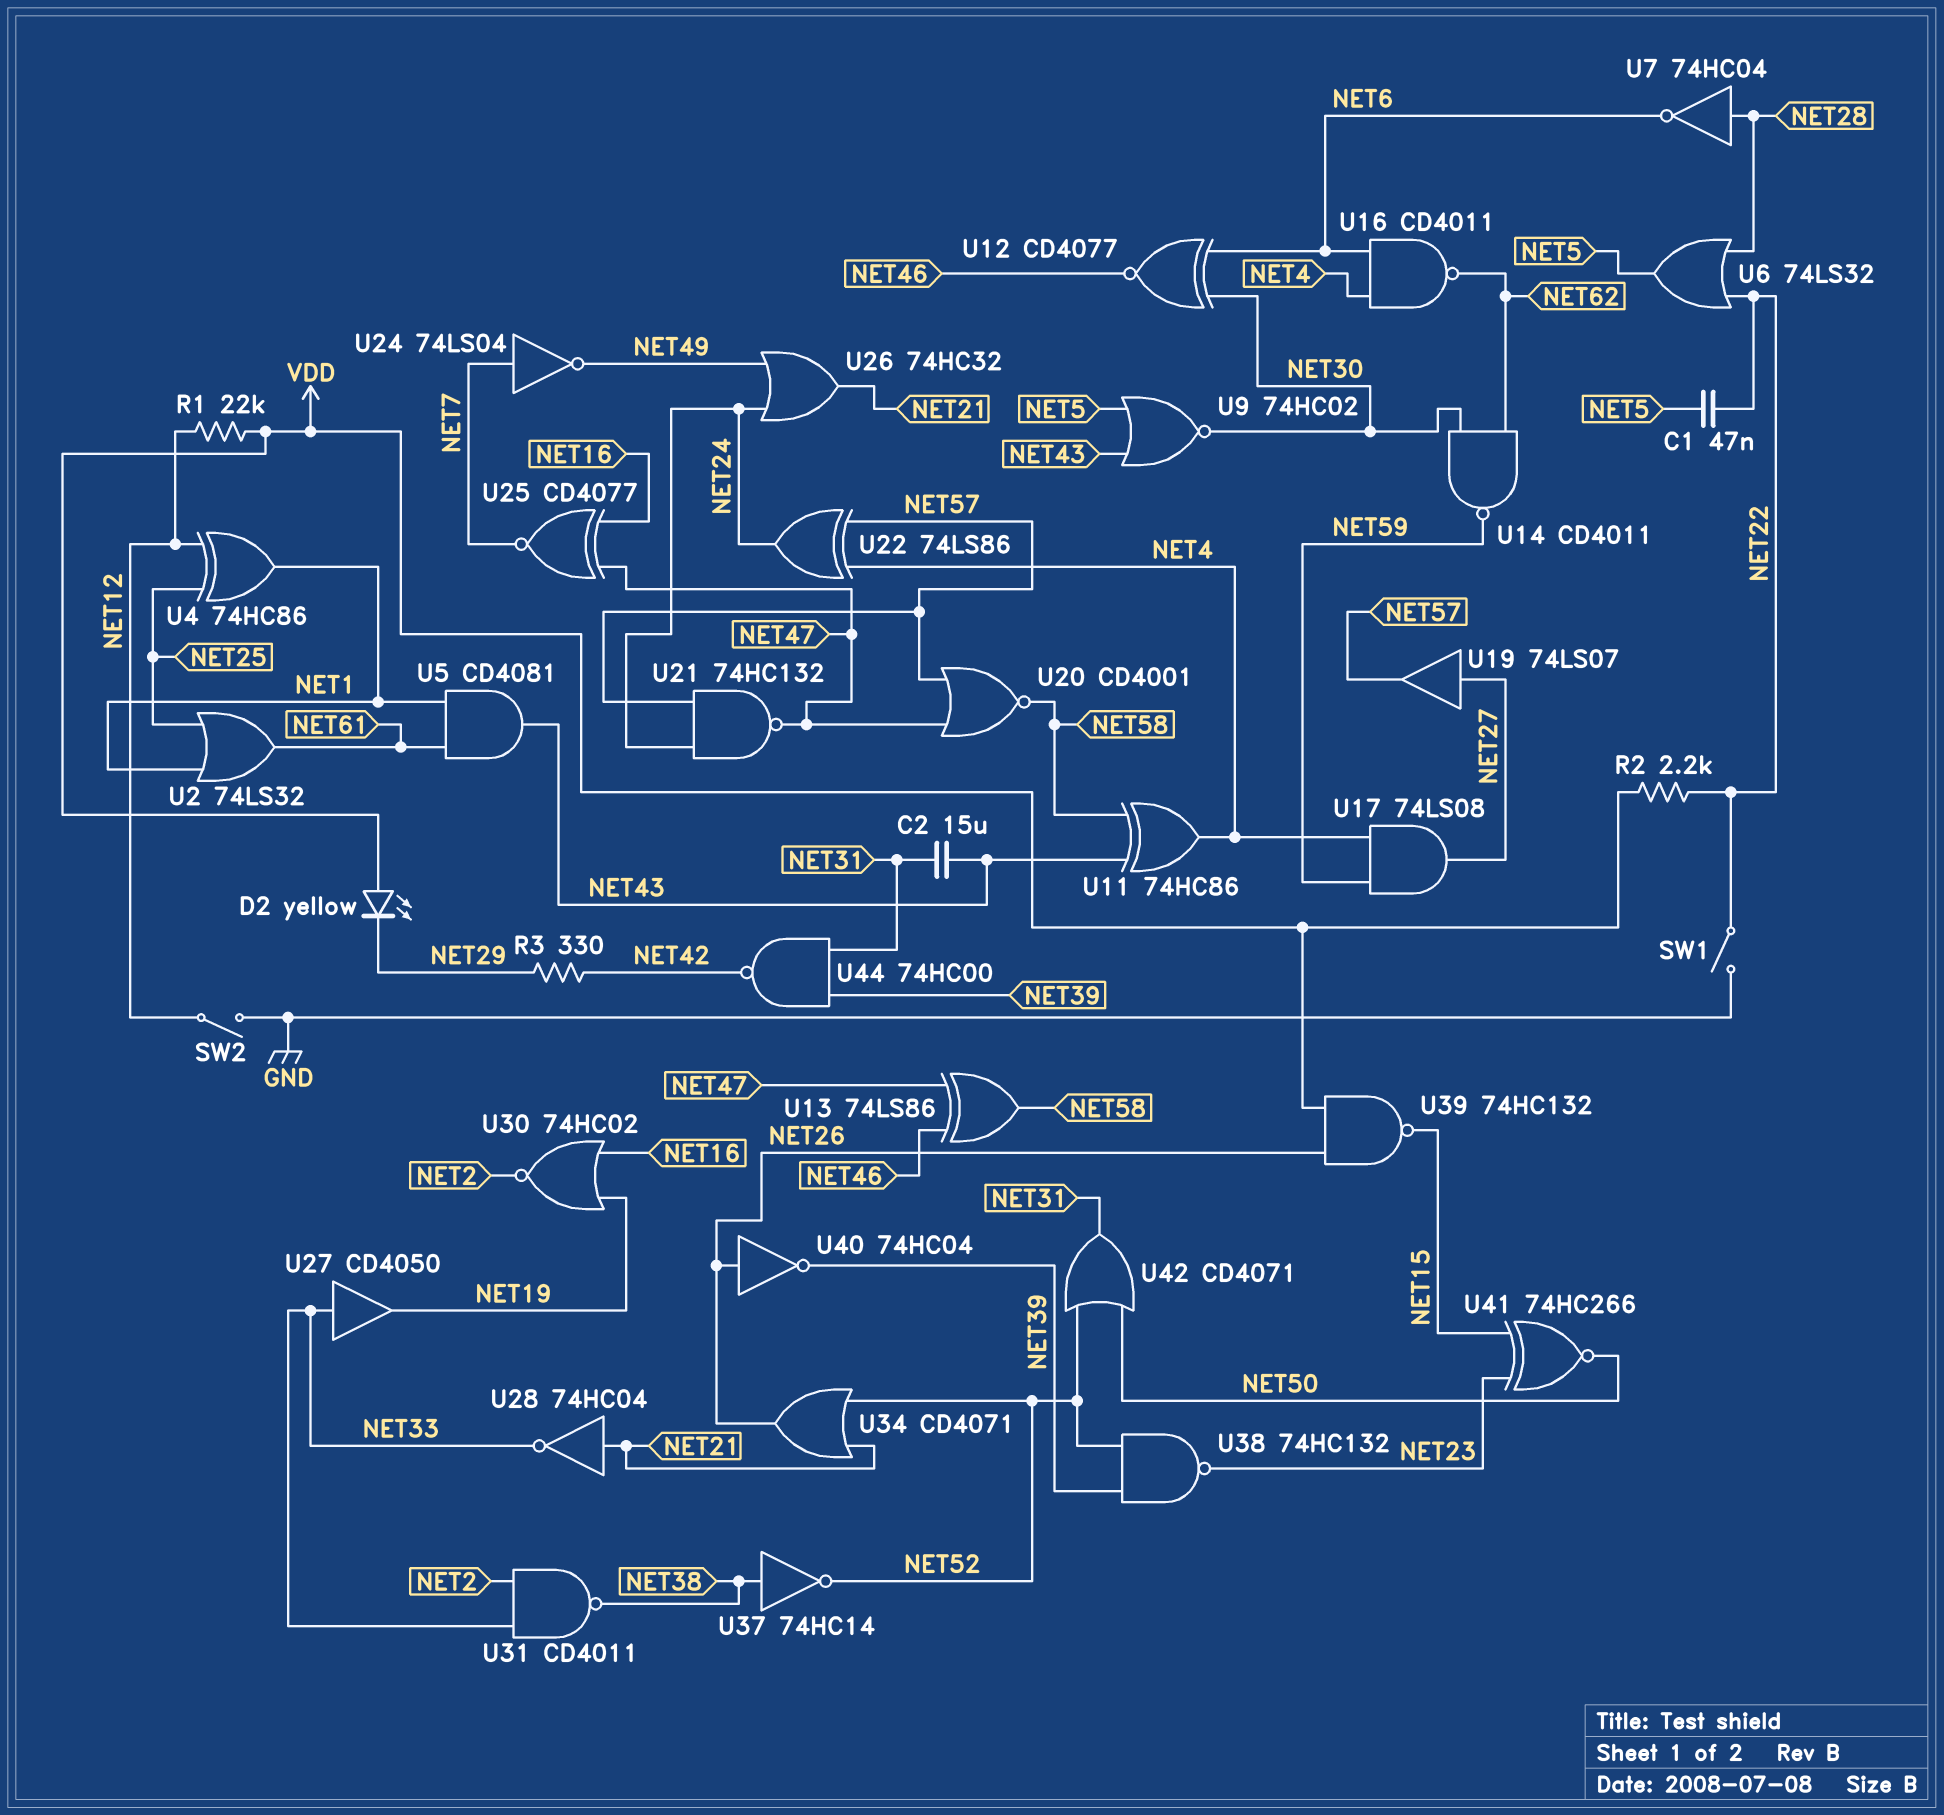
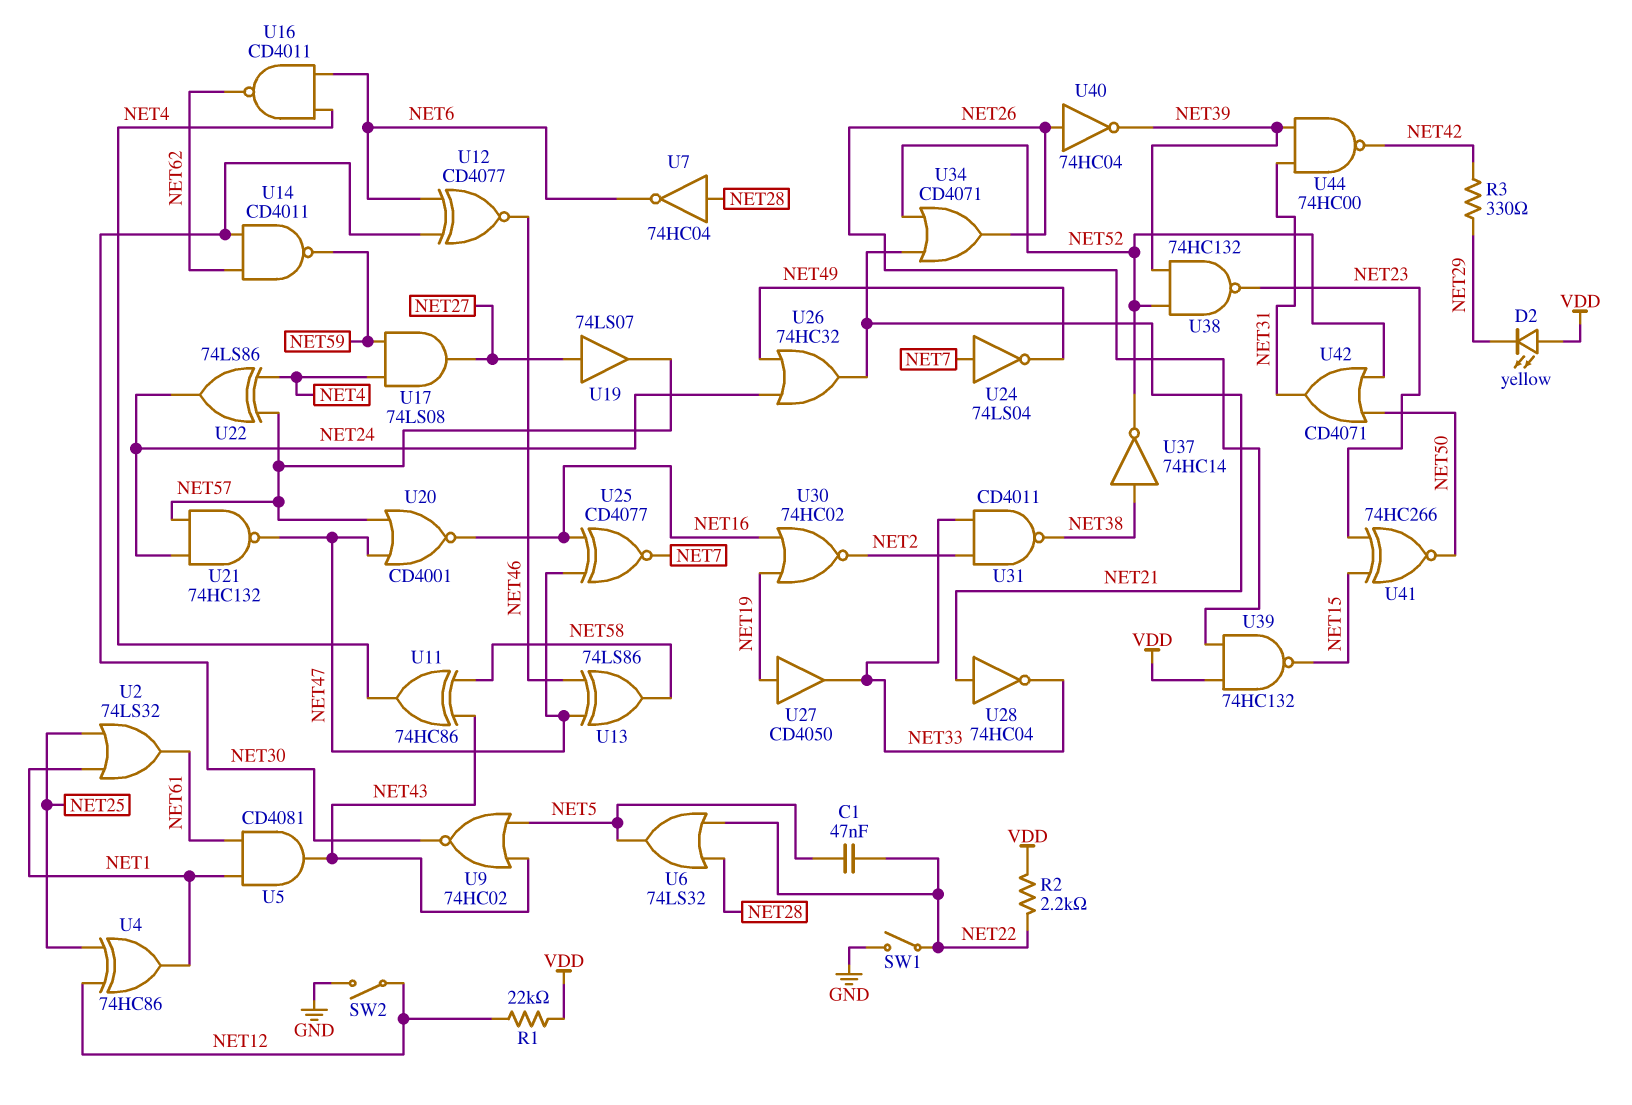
C2: 15uF (NET31, NET43) -> none
U20: NOR CD4001 (in NET47, in NET57, out NET58) -> NOR CD4001 (in NET47, in NET57, out NET16)
U27: buffer CD4050 (in NET33, out NET19) -> buffer CD4050 (in NET19, out NET33)

